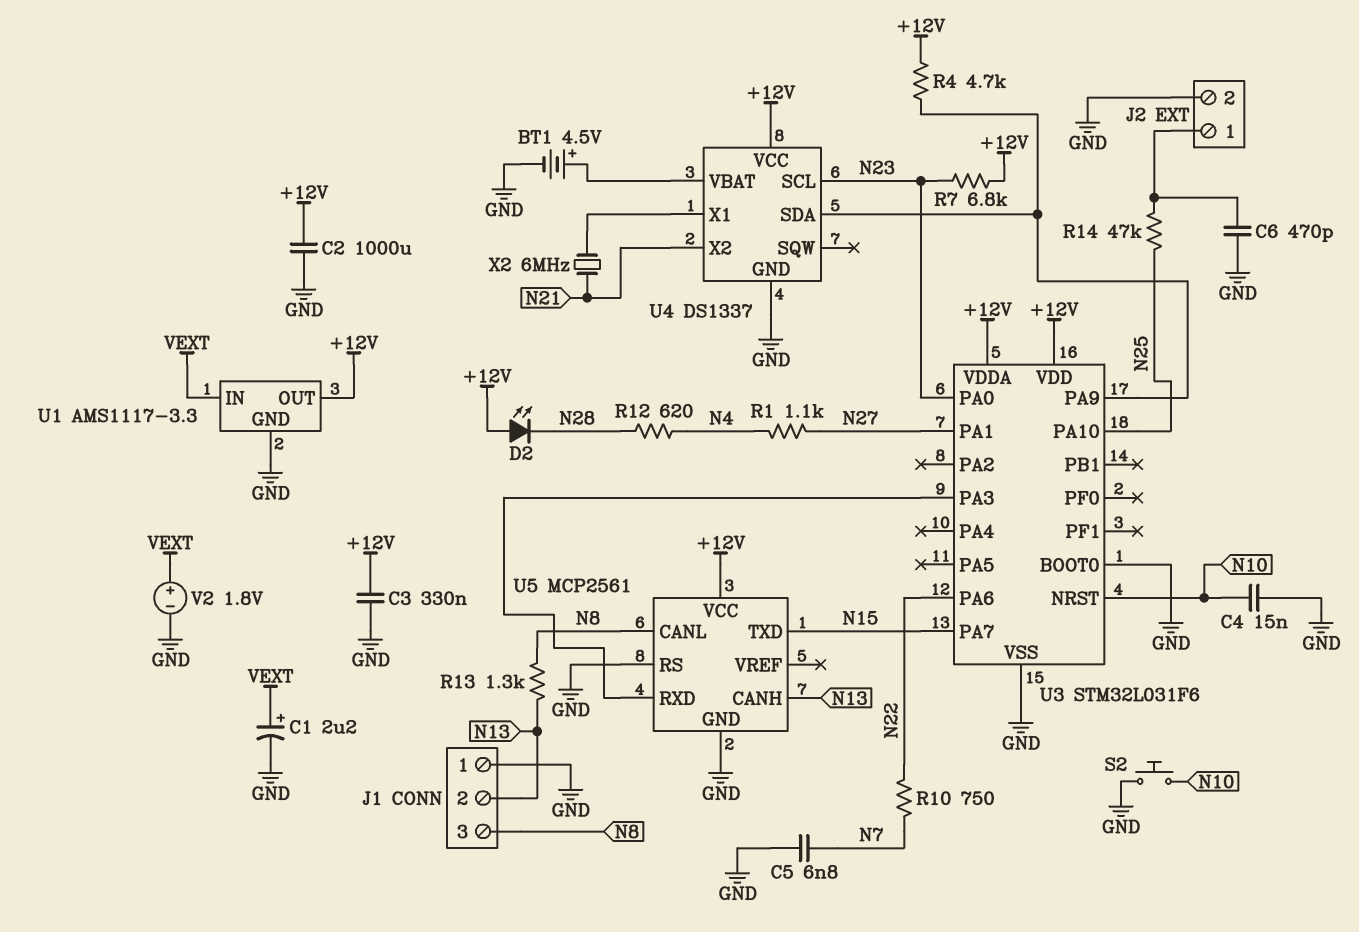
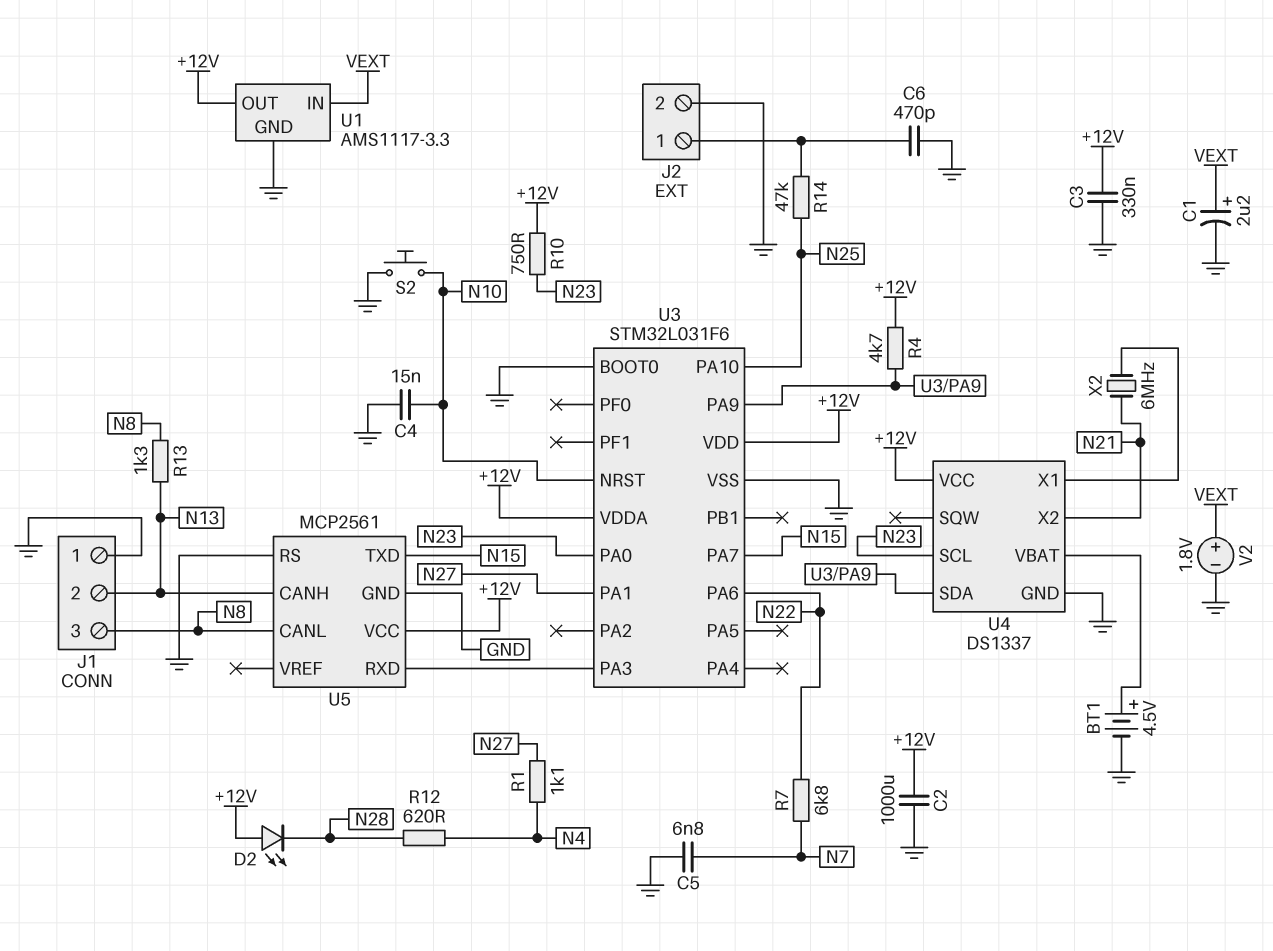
R7: 6.8k (+12V, N23) -> 6.8k (N7, N22)
R10: 750 (N7, N22) -> 750 (+12V, N23)

